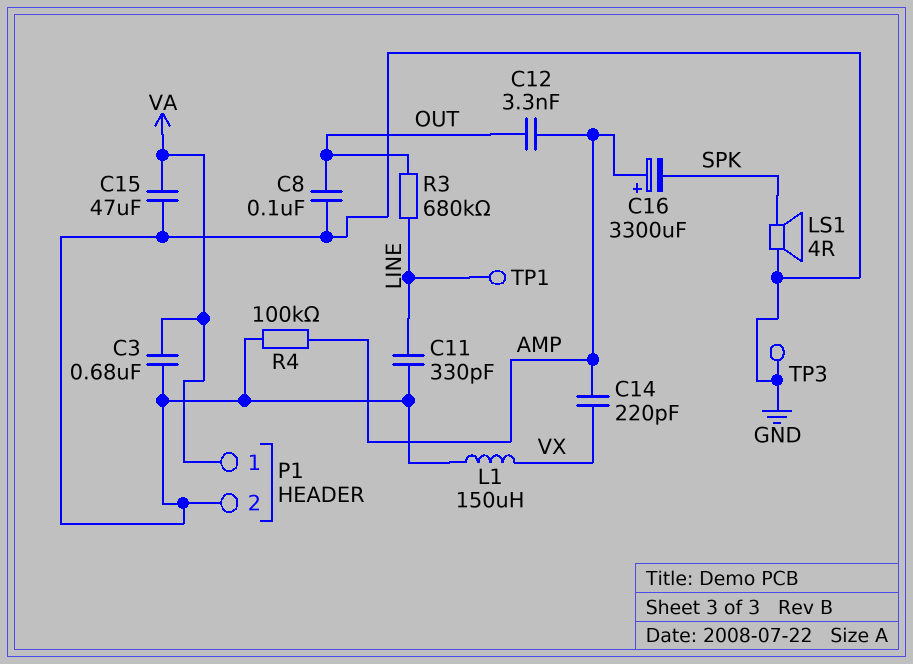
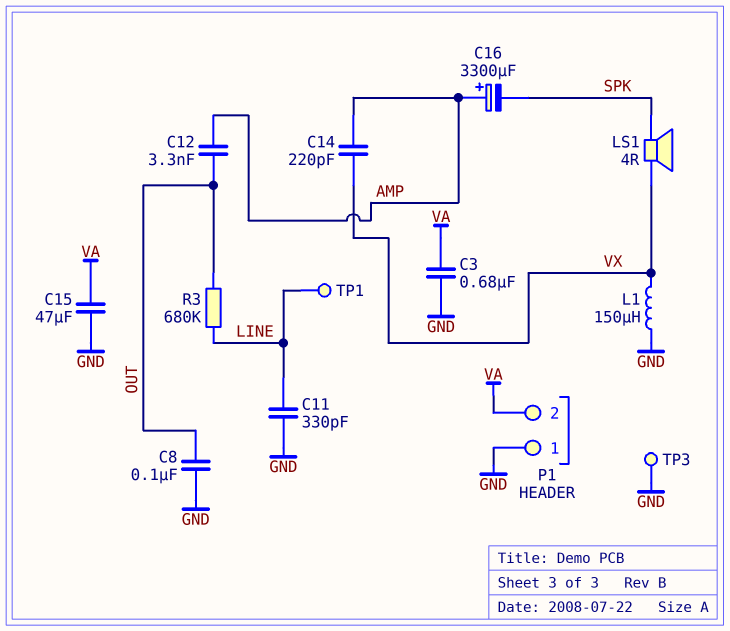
LS1: speaker 4R (GND, SPK) -> speaker 4R (SPK, VX)
P1 pin 1: VA -> GND
P1 pin 2: GND -> VA
R4: 100k (AMP, GND) -> none

